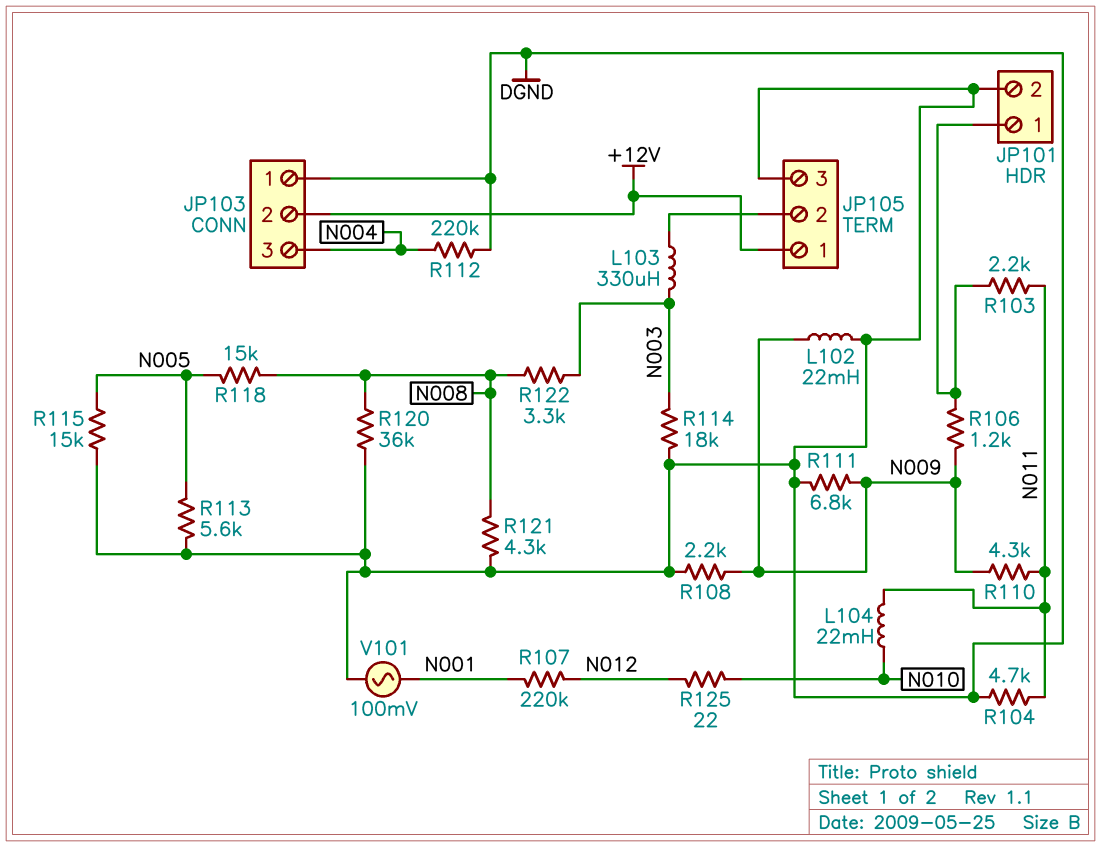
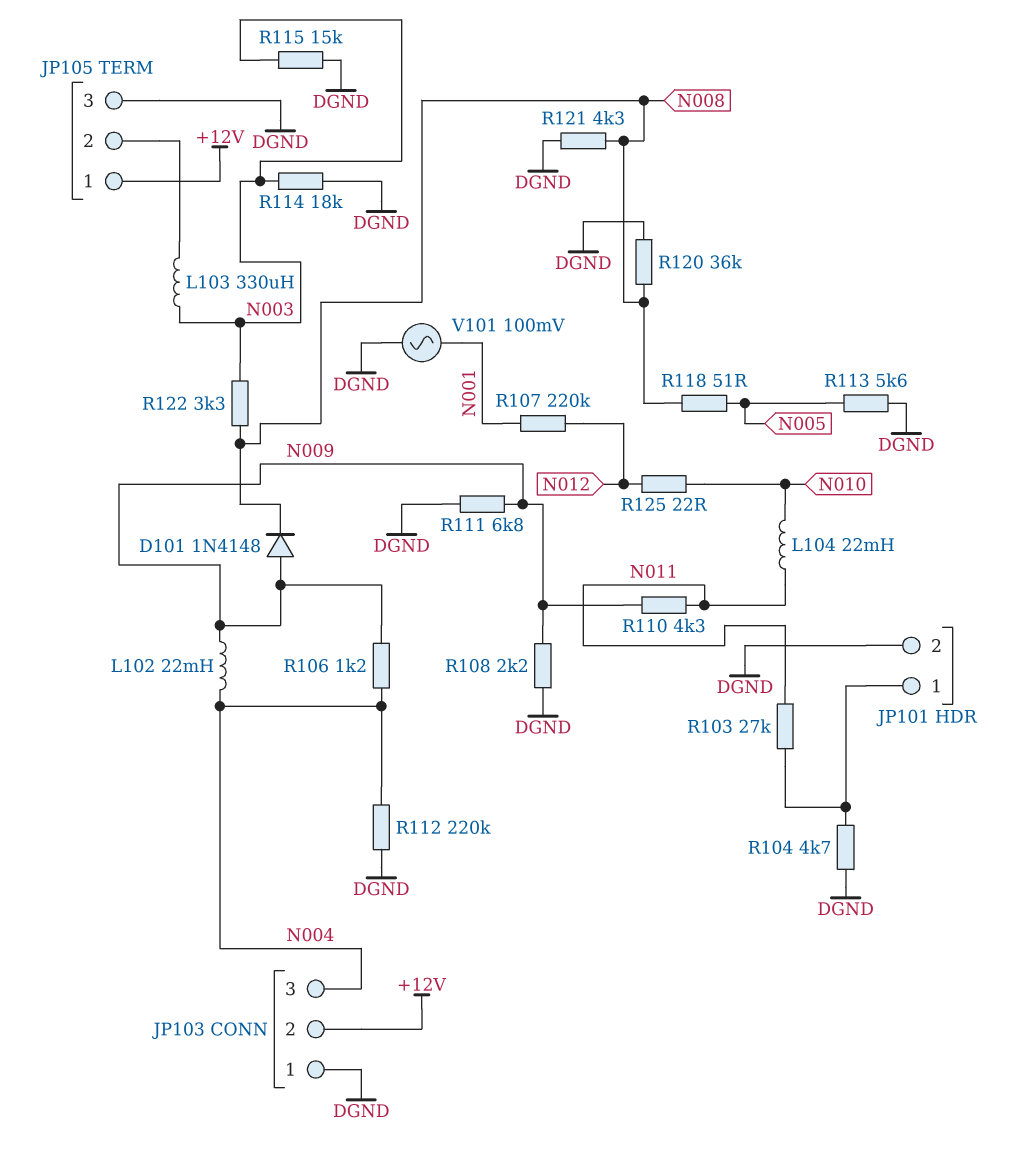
D101: none -> diode 1N4148 (A N009, K N008)
L102: 22mH (DGND, N009) -> 22mH (N004, N009)
R103: 2.2k (JP101/1, N011) -> 27k (JP101/1, N011)
R104: 4.7k (DGND, N011) -> 4.7k (DGND, JP101/1)
R106: 1.2k (JP101/1, N009) -> 1.2k (N004, N009)
R115: 15k (DGND, N005) -> 15k (DGND, N003)
R118: 15k (N005, N008) -> 51 (N005, N008)

